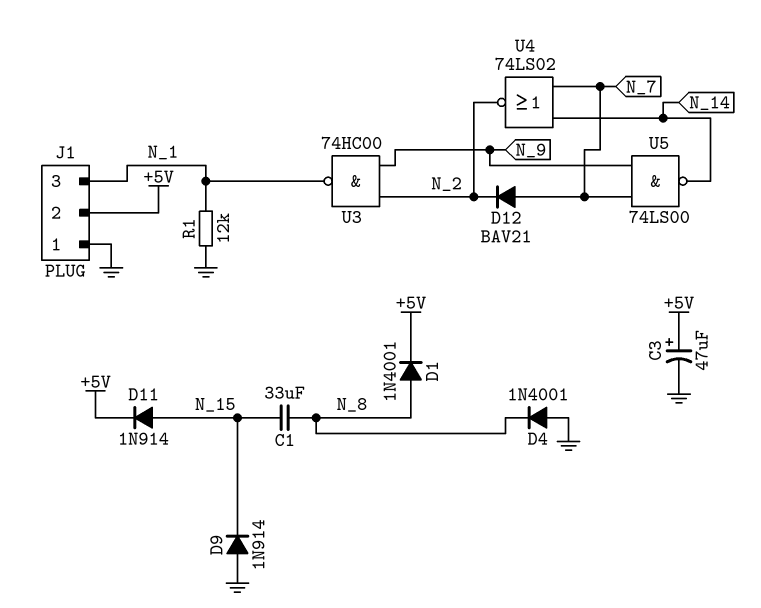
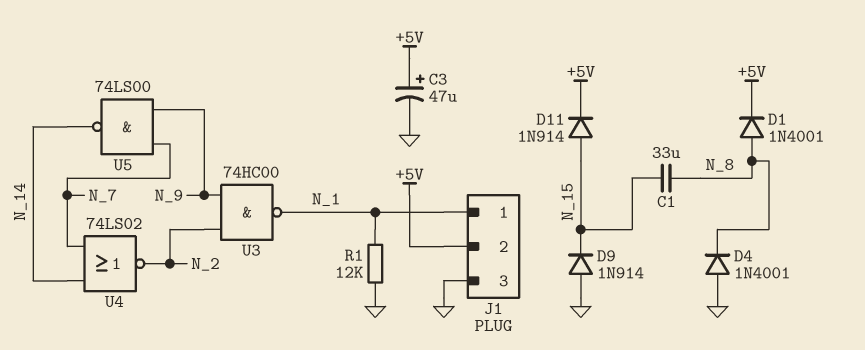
D12: diode BAV21 (A N_7, K N_2) -> none
J1 pin 1: GND -> N_1
J1 pin 3: N_1 -> GND

